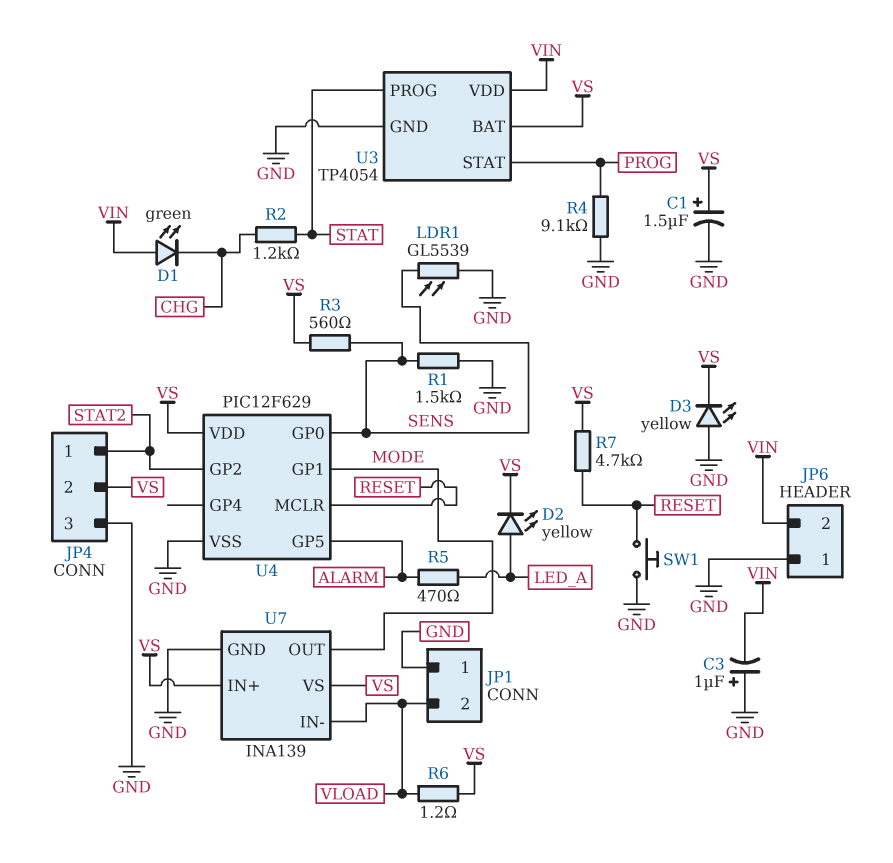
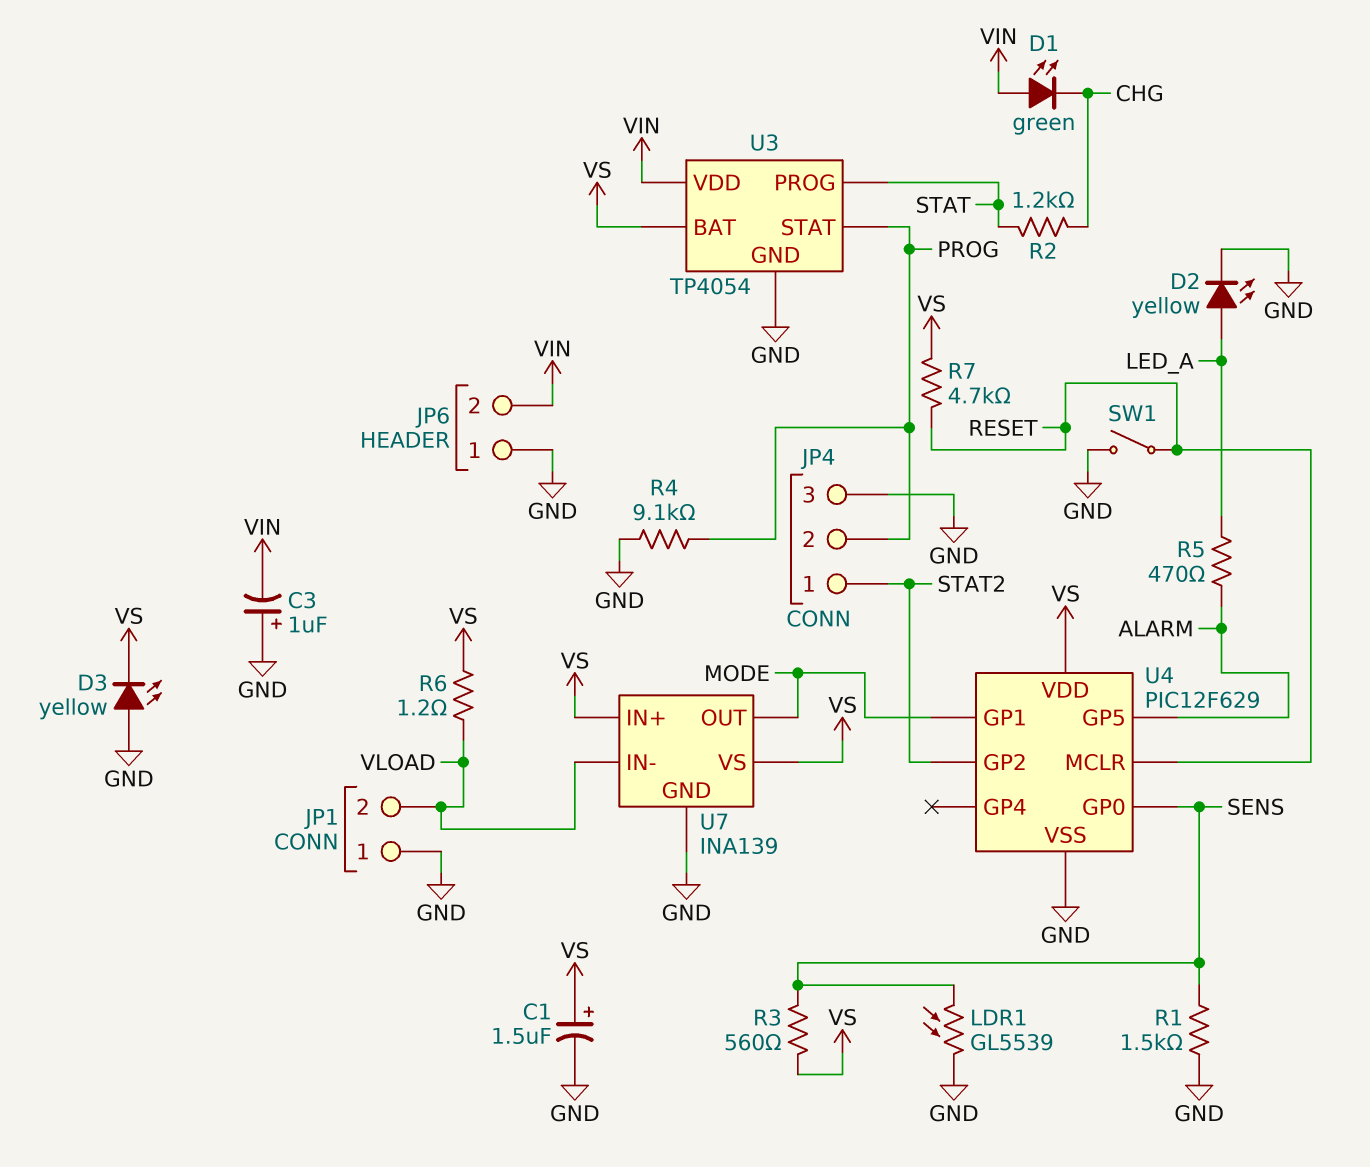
D2: LED yellow (A LED_A, K VS) -> LED yellow (A LED_A, K GND)
JP4 pin 2: VS -> PROG
SW1: button (GND, RESET) -> switch (GND, RESET)

